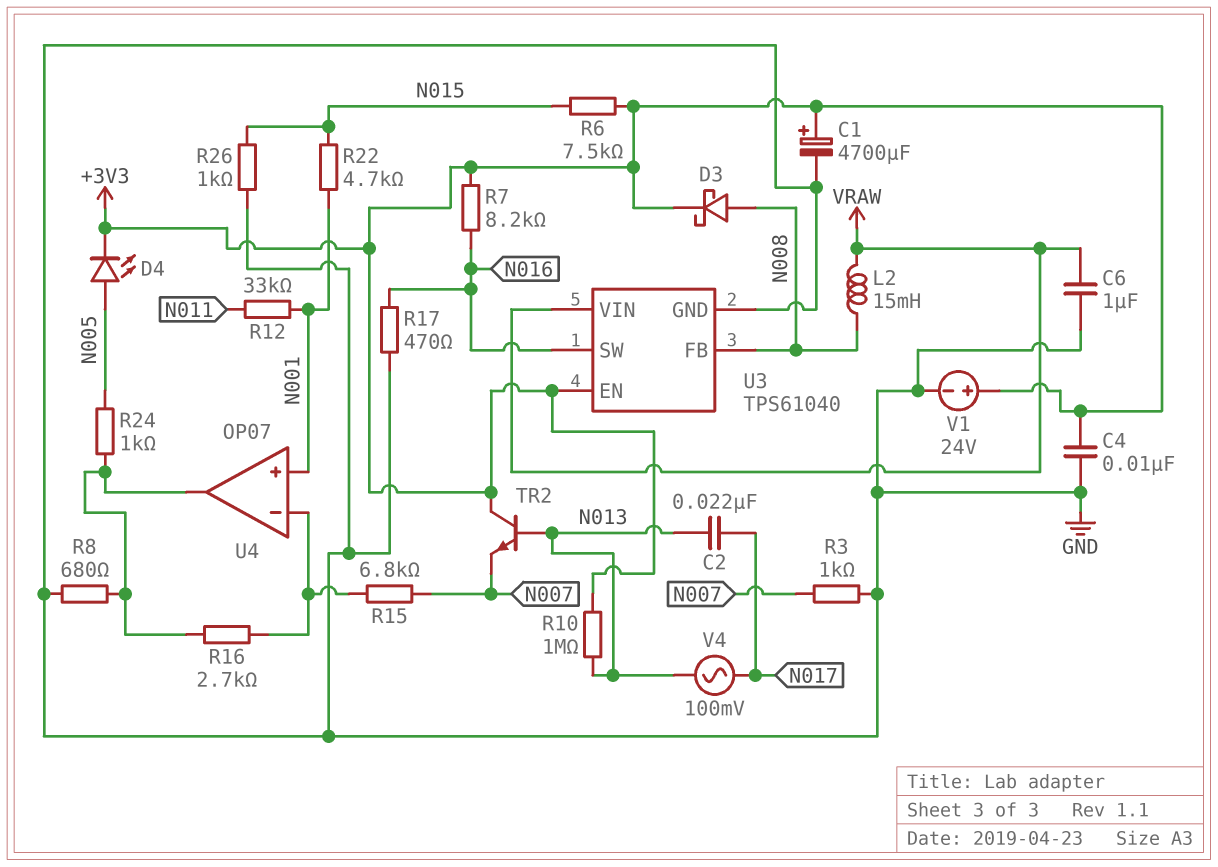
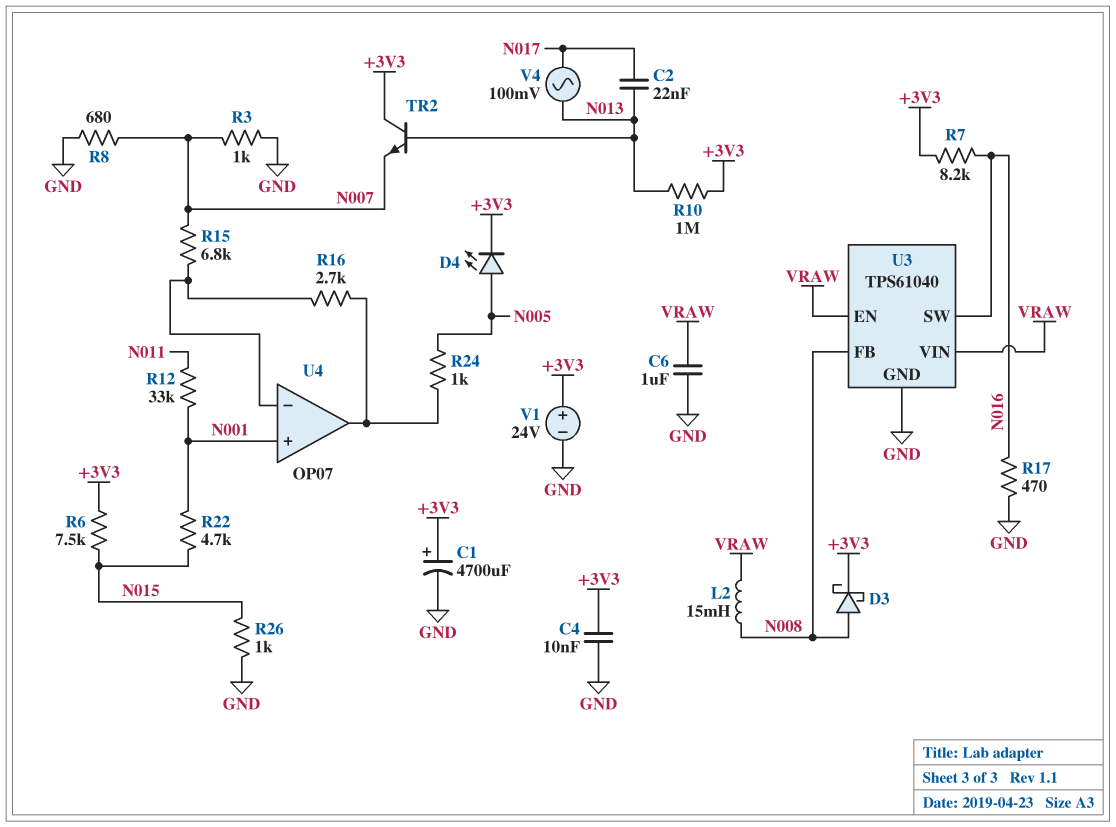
R8: 680 (GND, U4/out) -> 680 (GND, N007)
U3 pin EN: +3V3 -> VRAW

